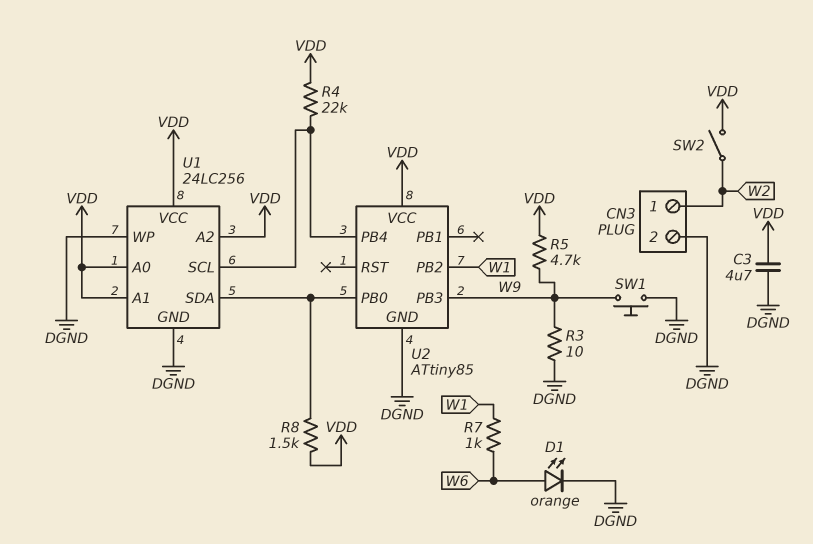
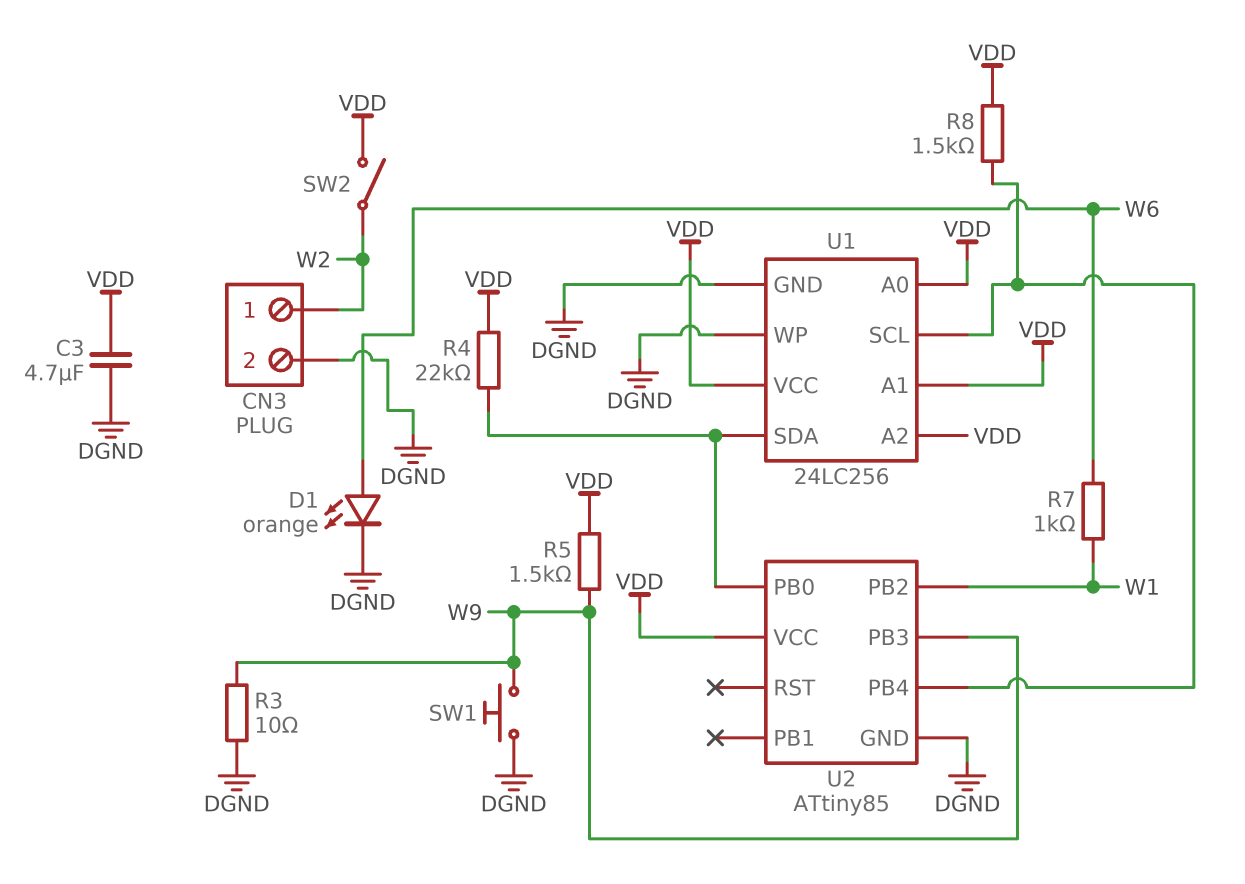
R4: 22k (U1/SCL, VDD) -> 22k (U1/SDA, VDD)
R5: 4.7k (VDD, W9) -> 1.5k (VDD, W9)
R8: 1.5k (U1/SDA, VDD) -> 1.5k (U1/SCL, VDD)

